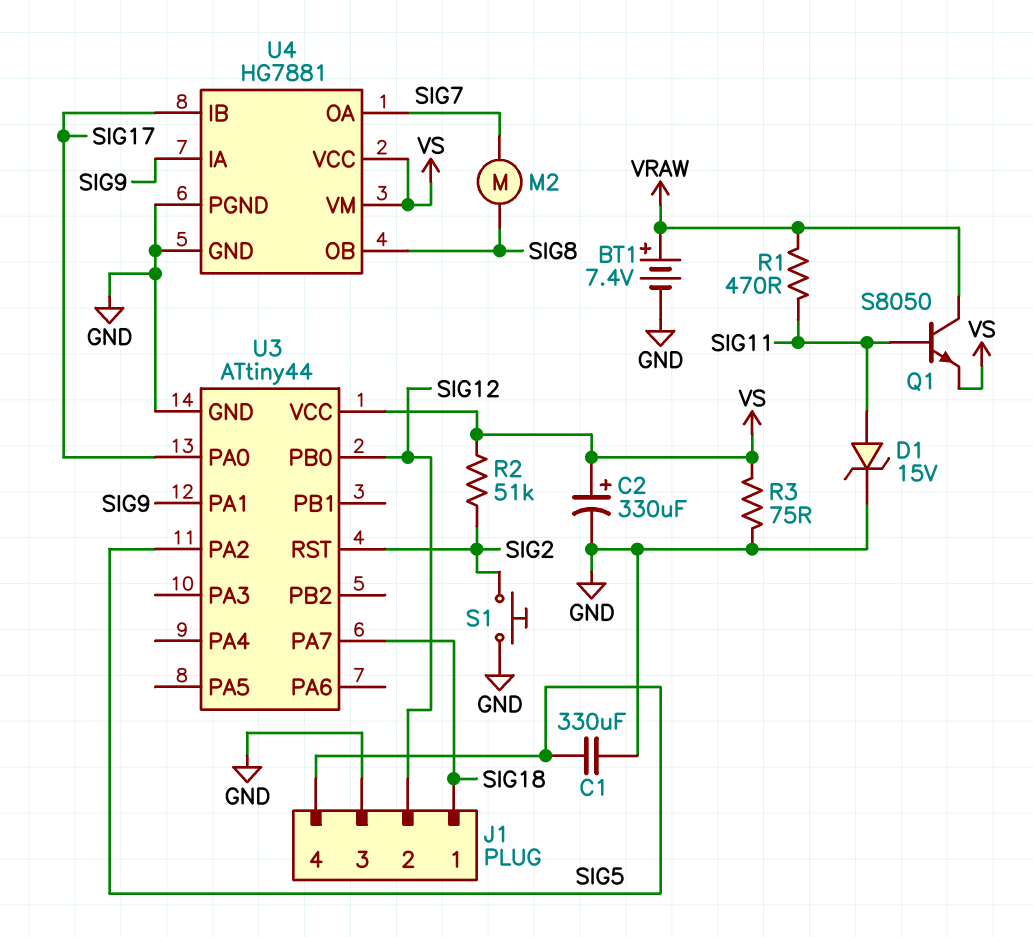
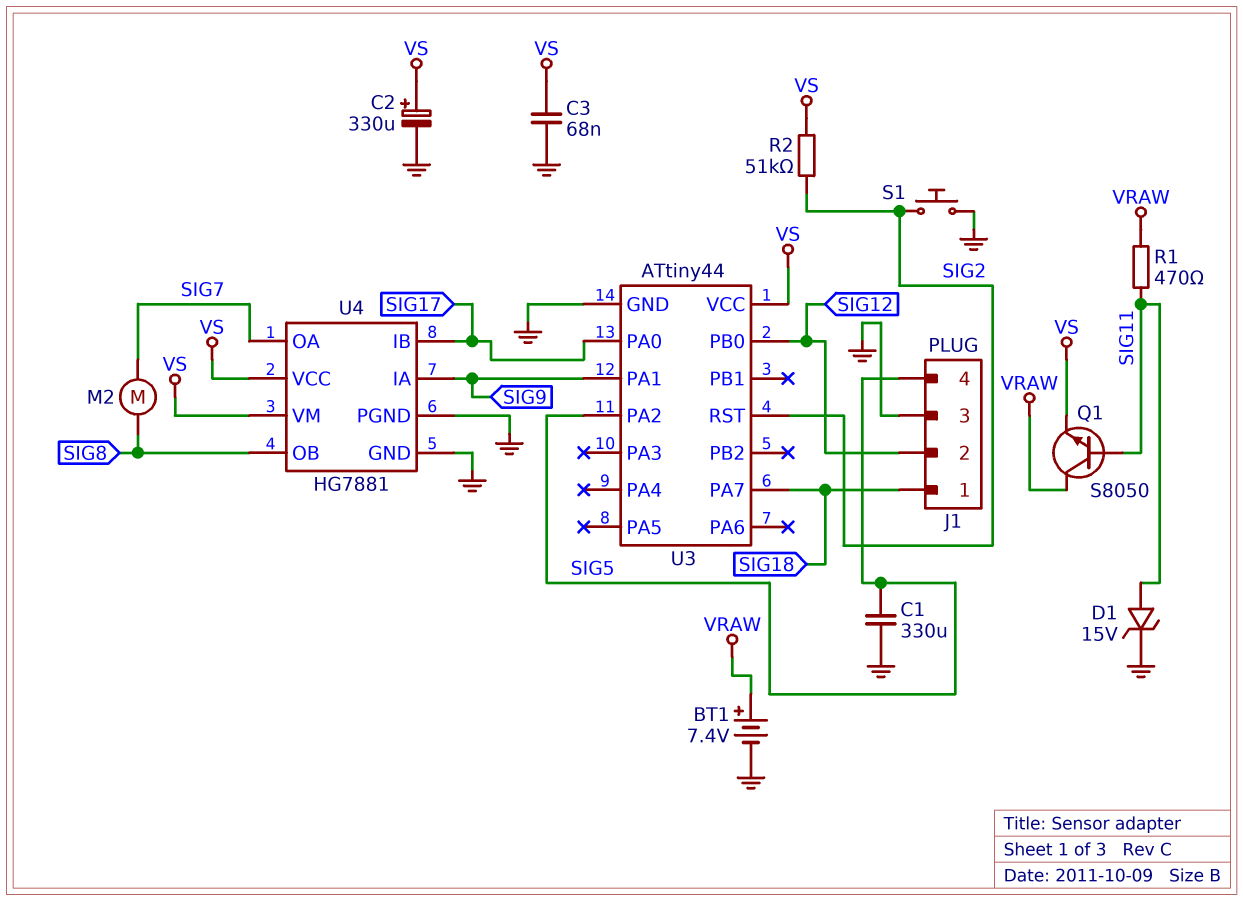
C3: none -> 68nF (GND, VS)
R3: 75 (GND, VS) -> none

